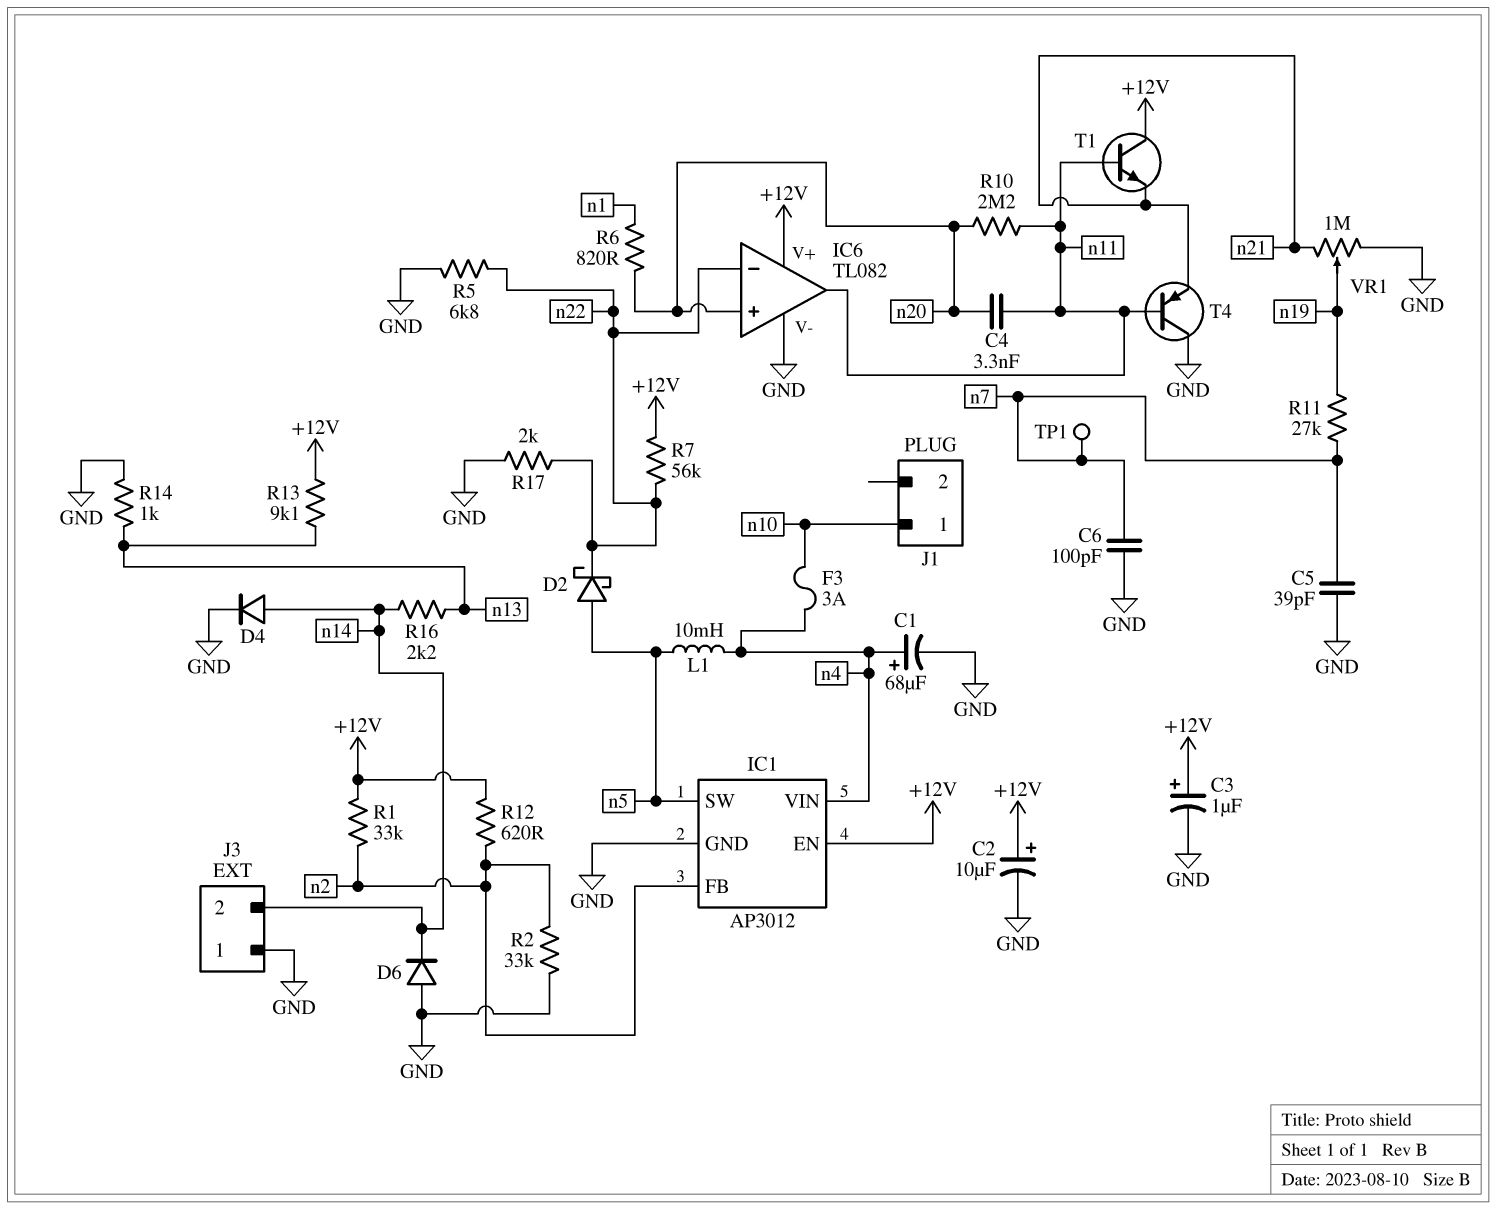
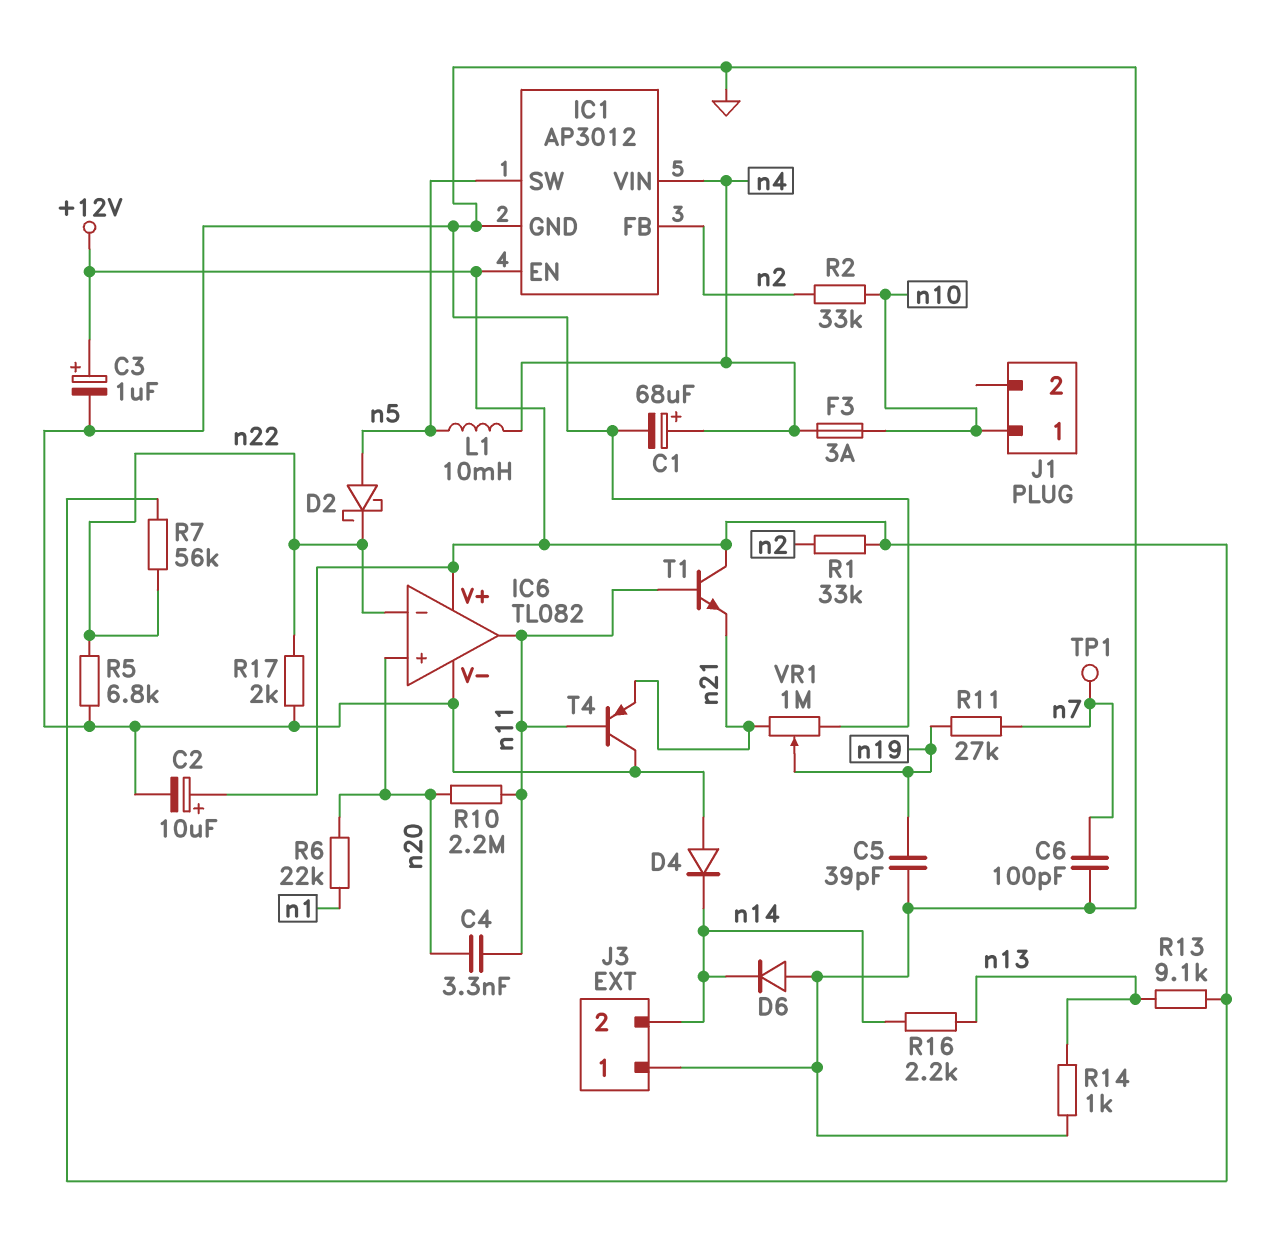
C5: 39pF (GND, n7) -> 39pF (GND, n19)
D4: diode (A n14, K GND) -> diode (A GND, K n14)
R2: 33k (GND, n2) -> 33k (n2, n10)
R6: 820 (n1, n20) -> 22k (n1, n20)
R12: 620 (+12V, n2) -> none

